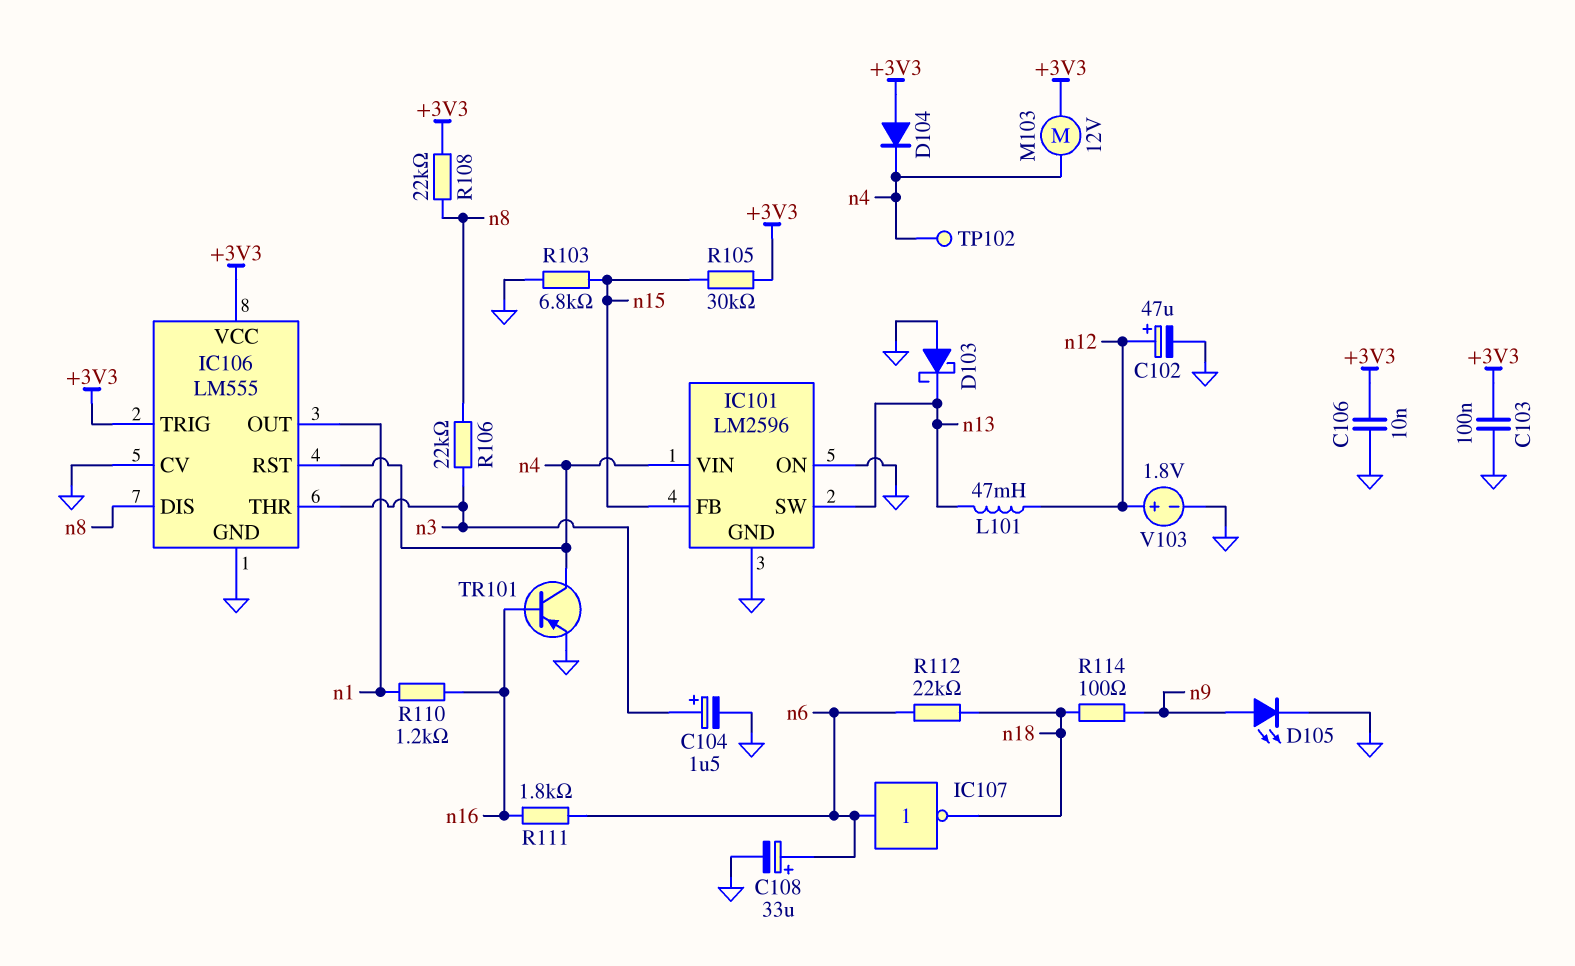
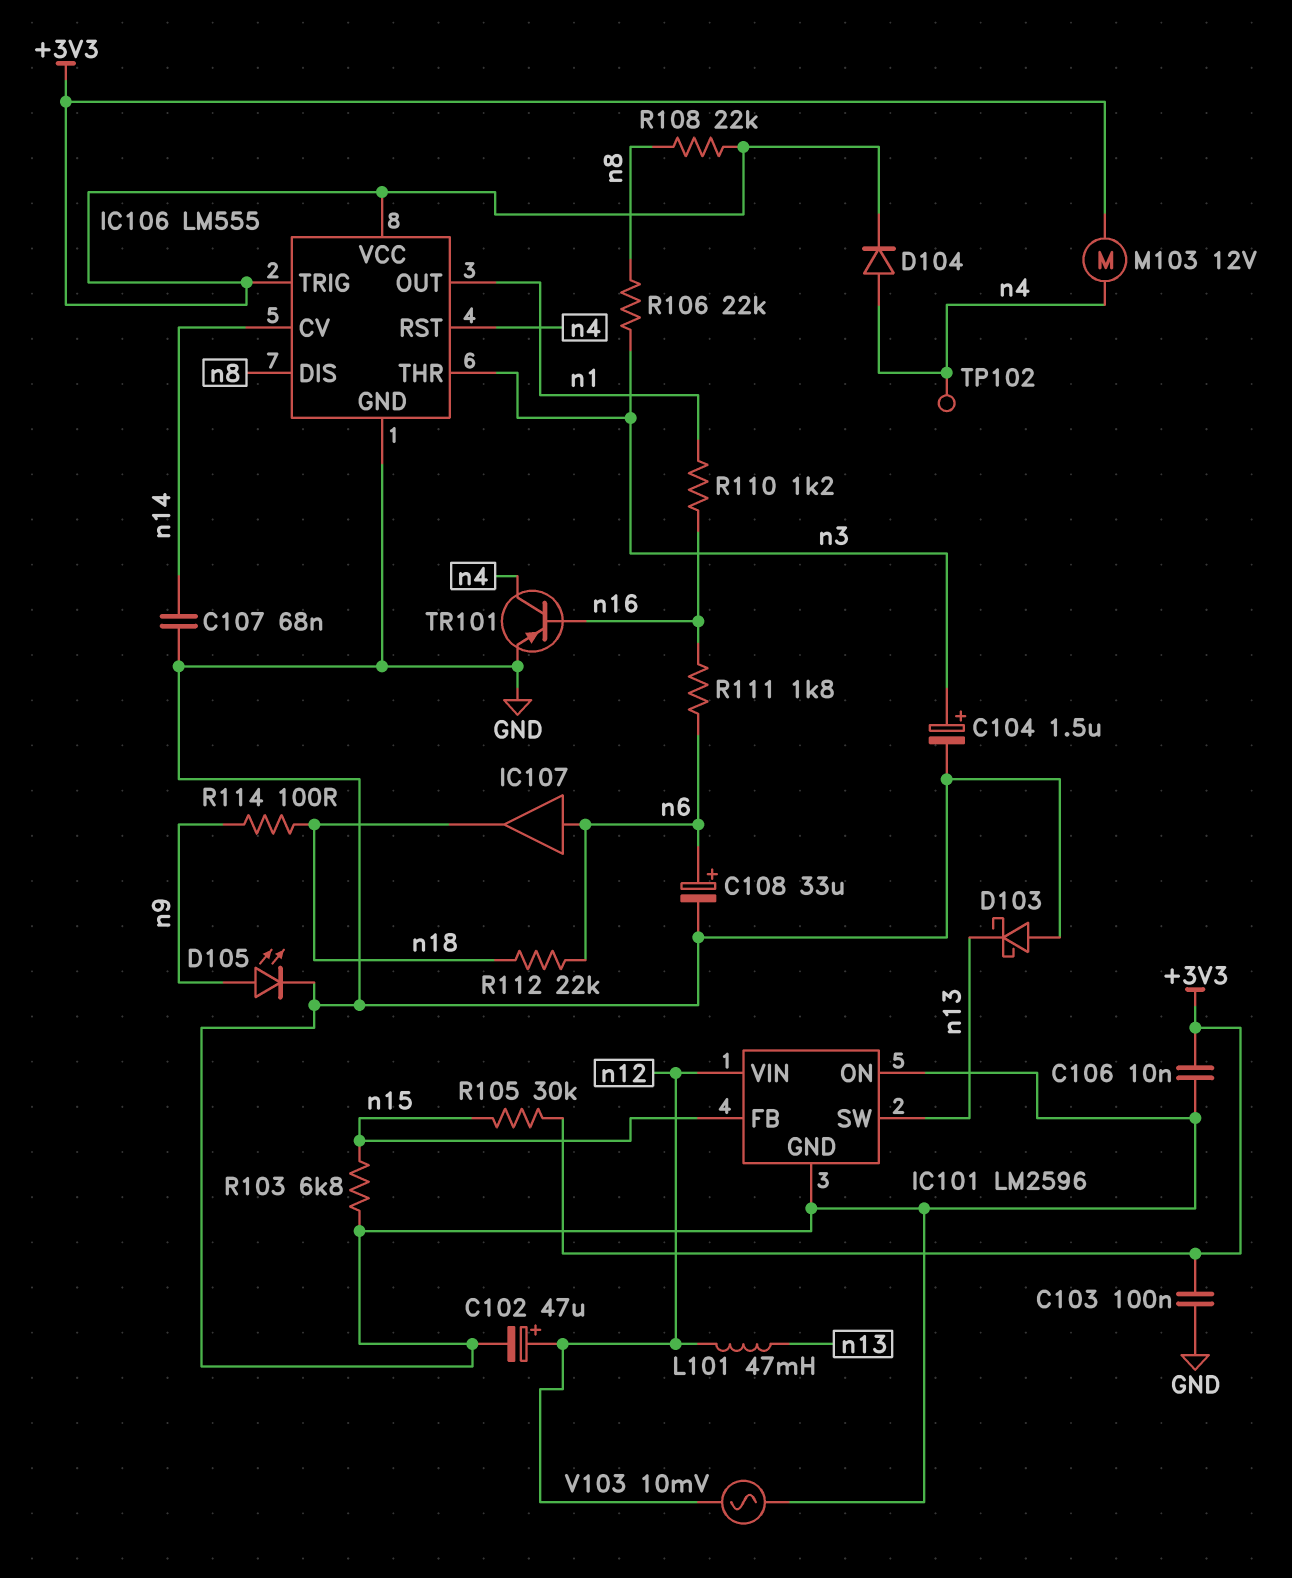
C107: none -> 68nF (GND, n14)
D104: diode (A +3V3, K n4) -> diode (A n4, K +3V3)
IC101 pin VIN: n4 -> n12
IC106 pin CV: GND -> n14
IC107: NOT (in n6, out n18) -> buffer (in n6, out n18)
V103: 1.8V (plus n12, minus GND) -> AC 10mV (GND, n12)

